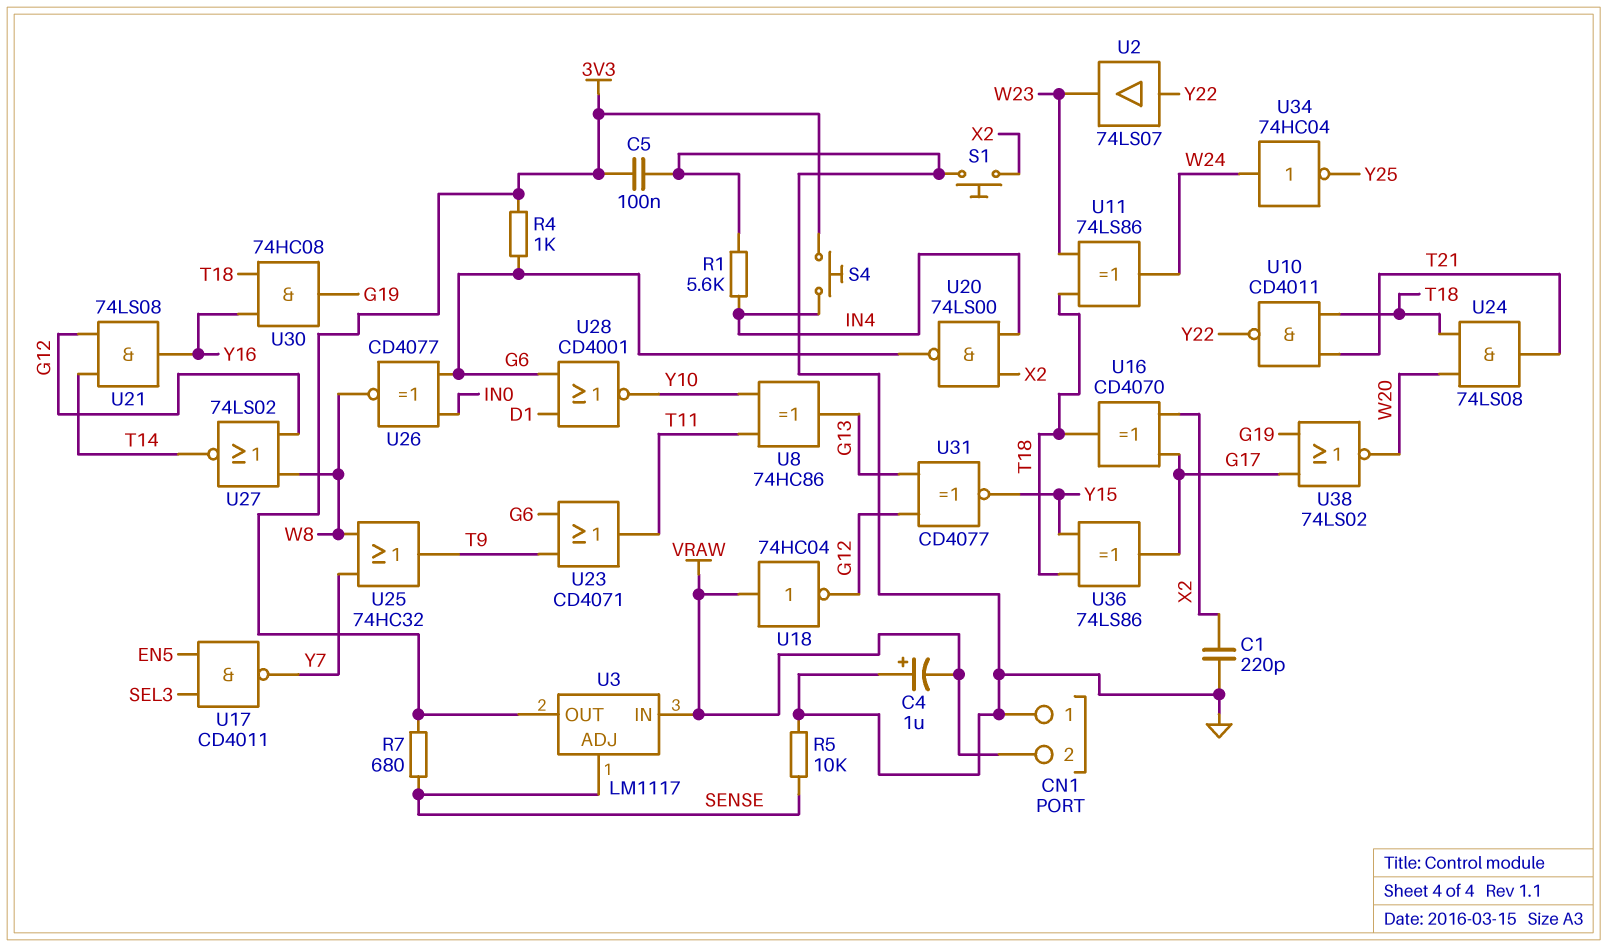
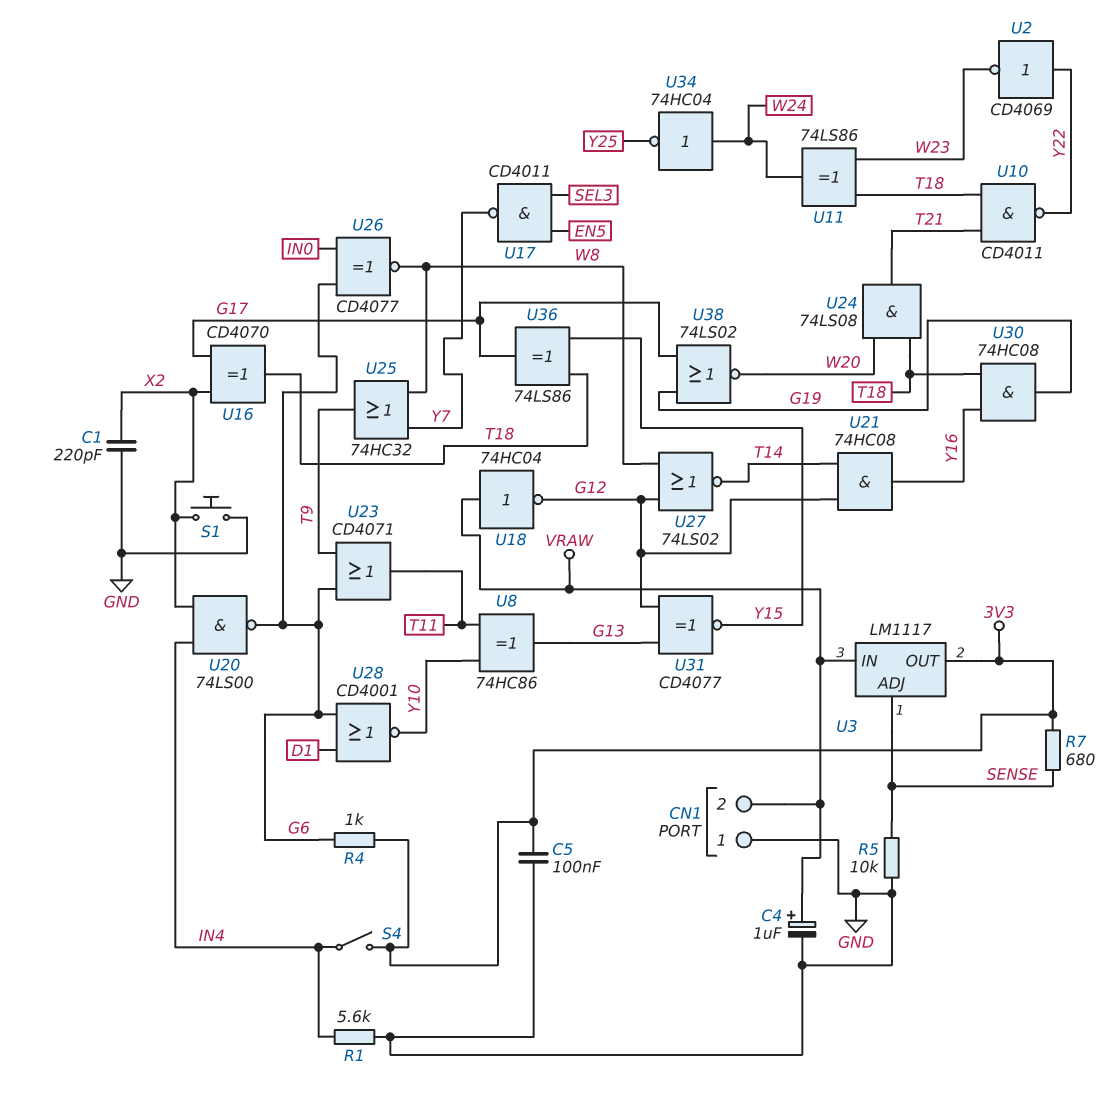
C4: 1uF (plus GND, minus VRAW) -> 1uF (plus VRAW, minus GND)
S4: button (3V3, IN4) -> switch (3V3, IN4)
U2: buffer 74LS07 (in Y22, out W23) -> NOT CD4069 (in Y22, out W23)
U21: AND 74LS08 (in G12, in T14, out Y16) -> AND 74HC08 (in G12, in T14, out Y16)

